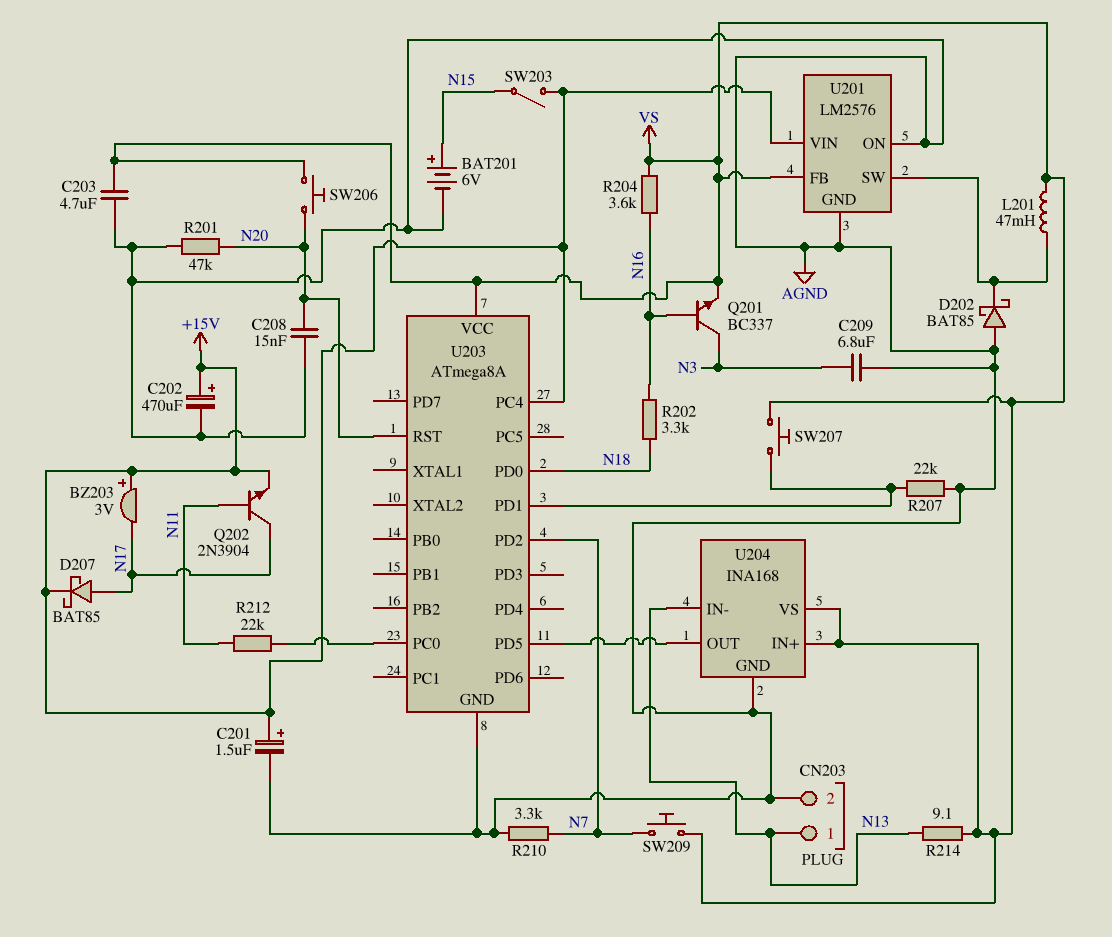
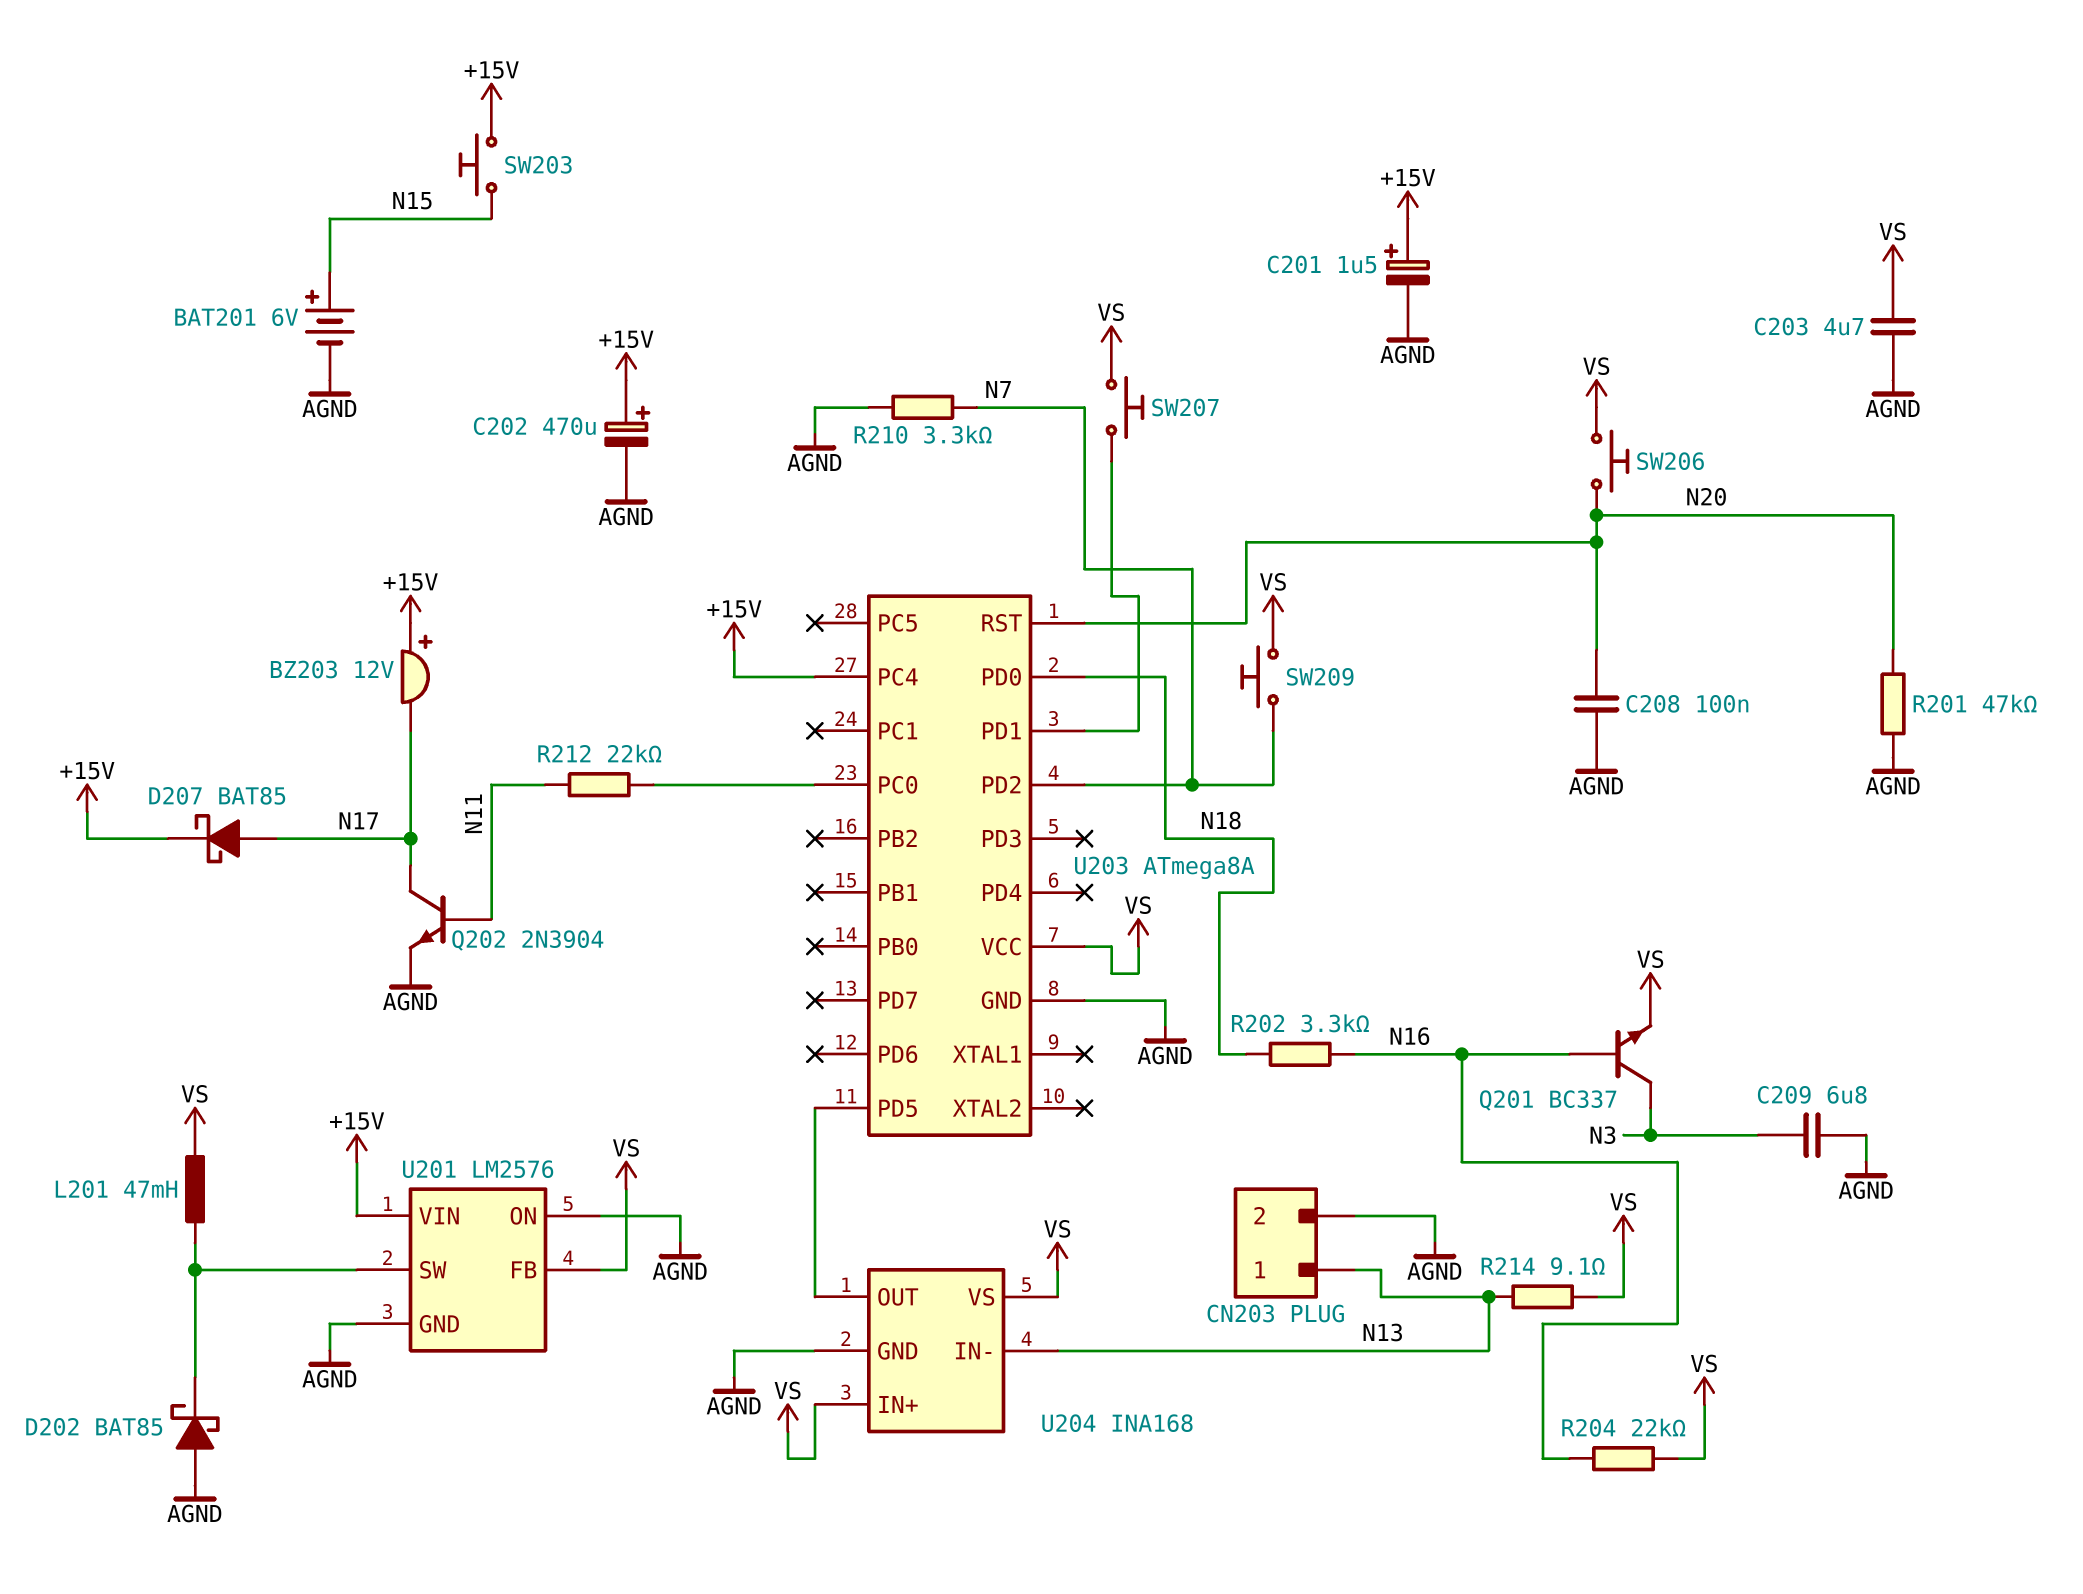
BZ203: buzzer 3V (plus +15V, minus N17) -> buzzer 12V (plus +15V, minus N17)
C208: 15nF (AGND, N20) -> 100nF (AGND, N20)
Q202: NPN 2N3904 (B N11, C N17, E +15V) -> NPN 2N3904 (B N11, C N17, E AGND)
R204: 3.6k (N16, VS) -> 22k (N16, VS)
R207: 22k (AGND, U203/PD1) -> none
SW203: switch (+15V, N15) -> button (+15V, N15)

